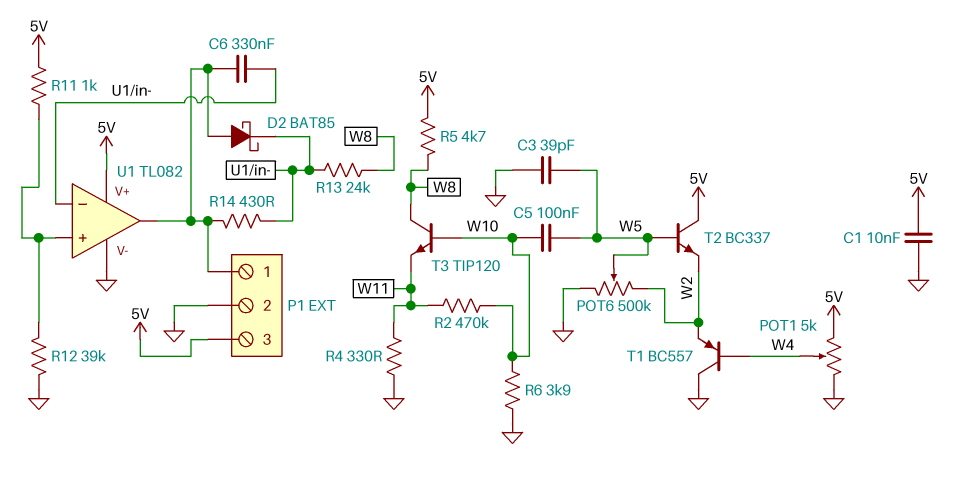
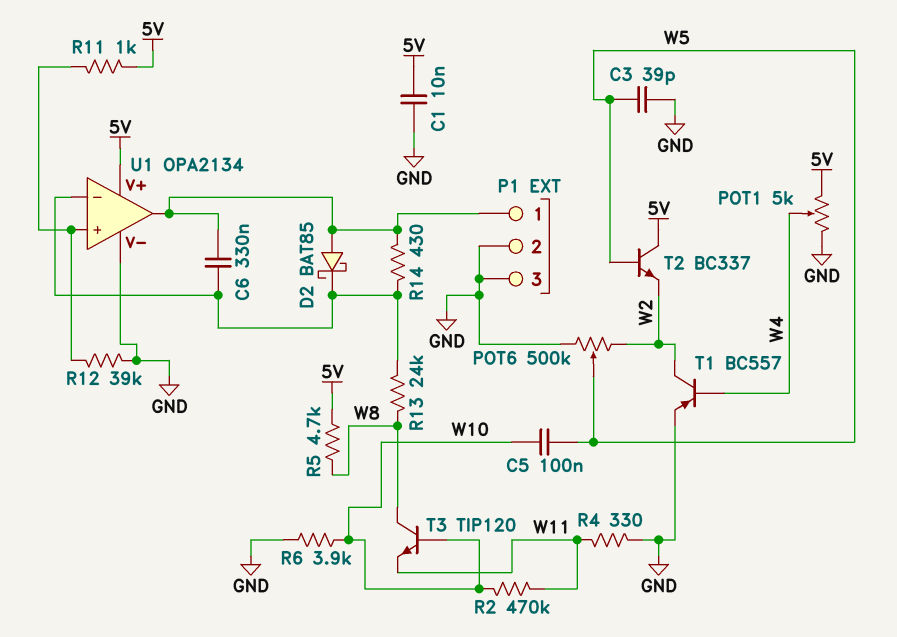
P1 pin 3: 5V -> GND
T1: PNP BC557 (B W4, C GND, E W2) -> PNP BC557 (B W4, C W2, E GND)
U1: TL082 -> OPA2134

